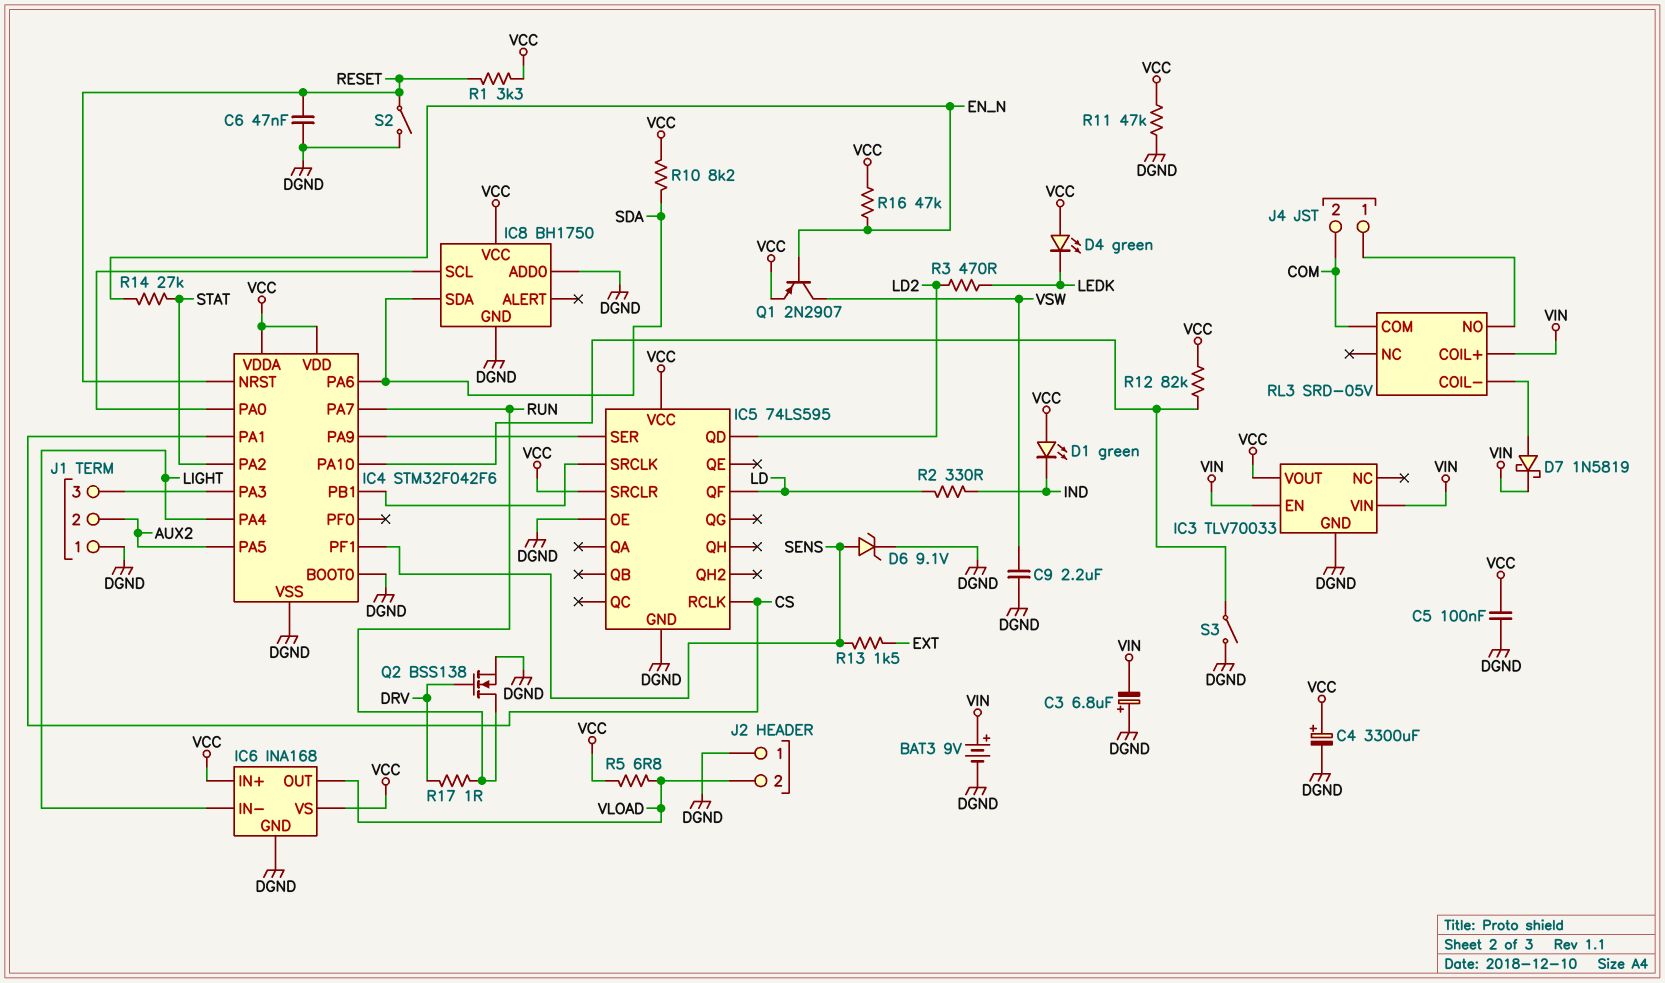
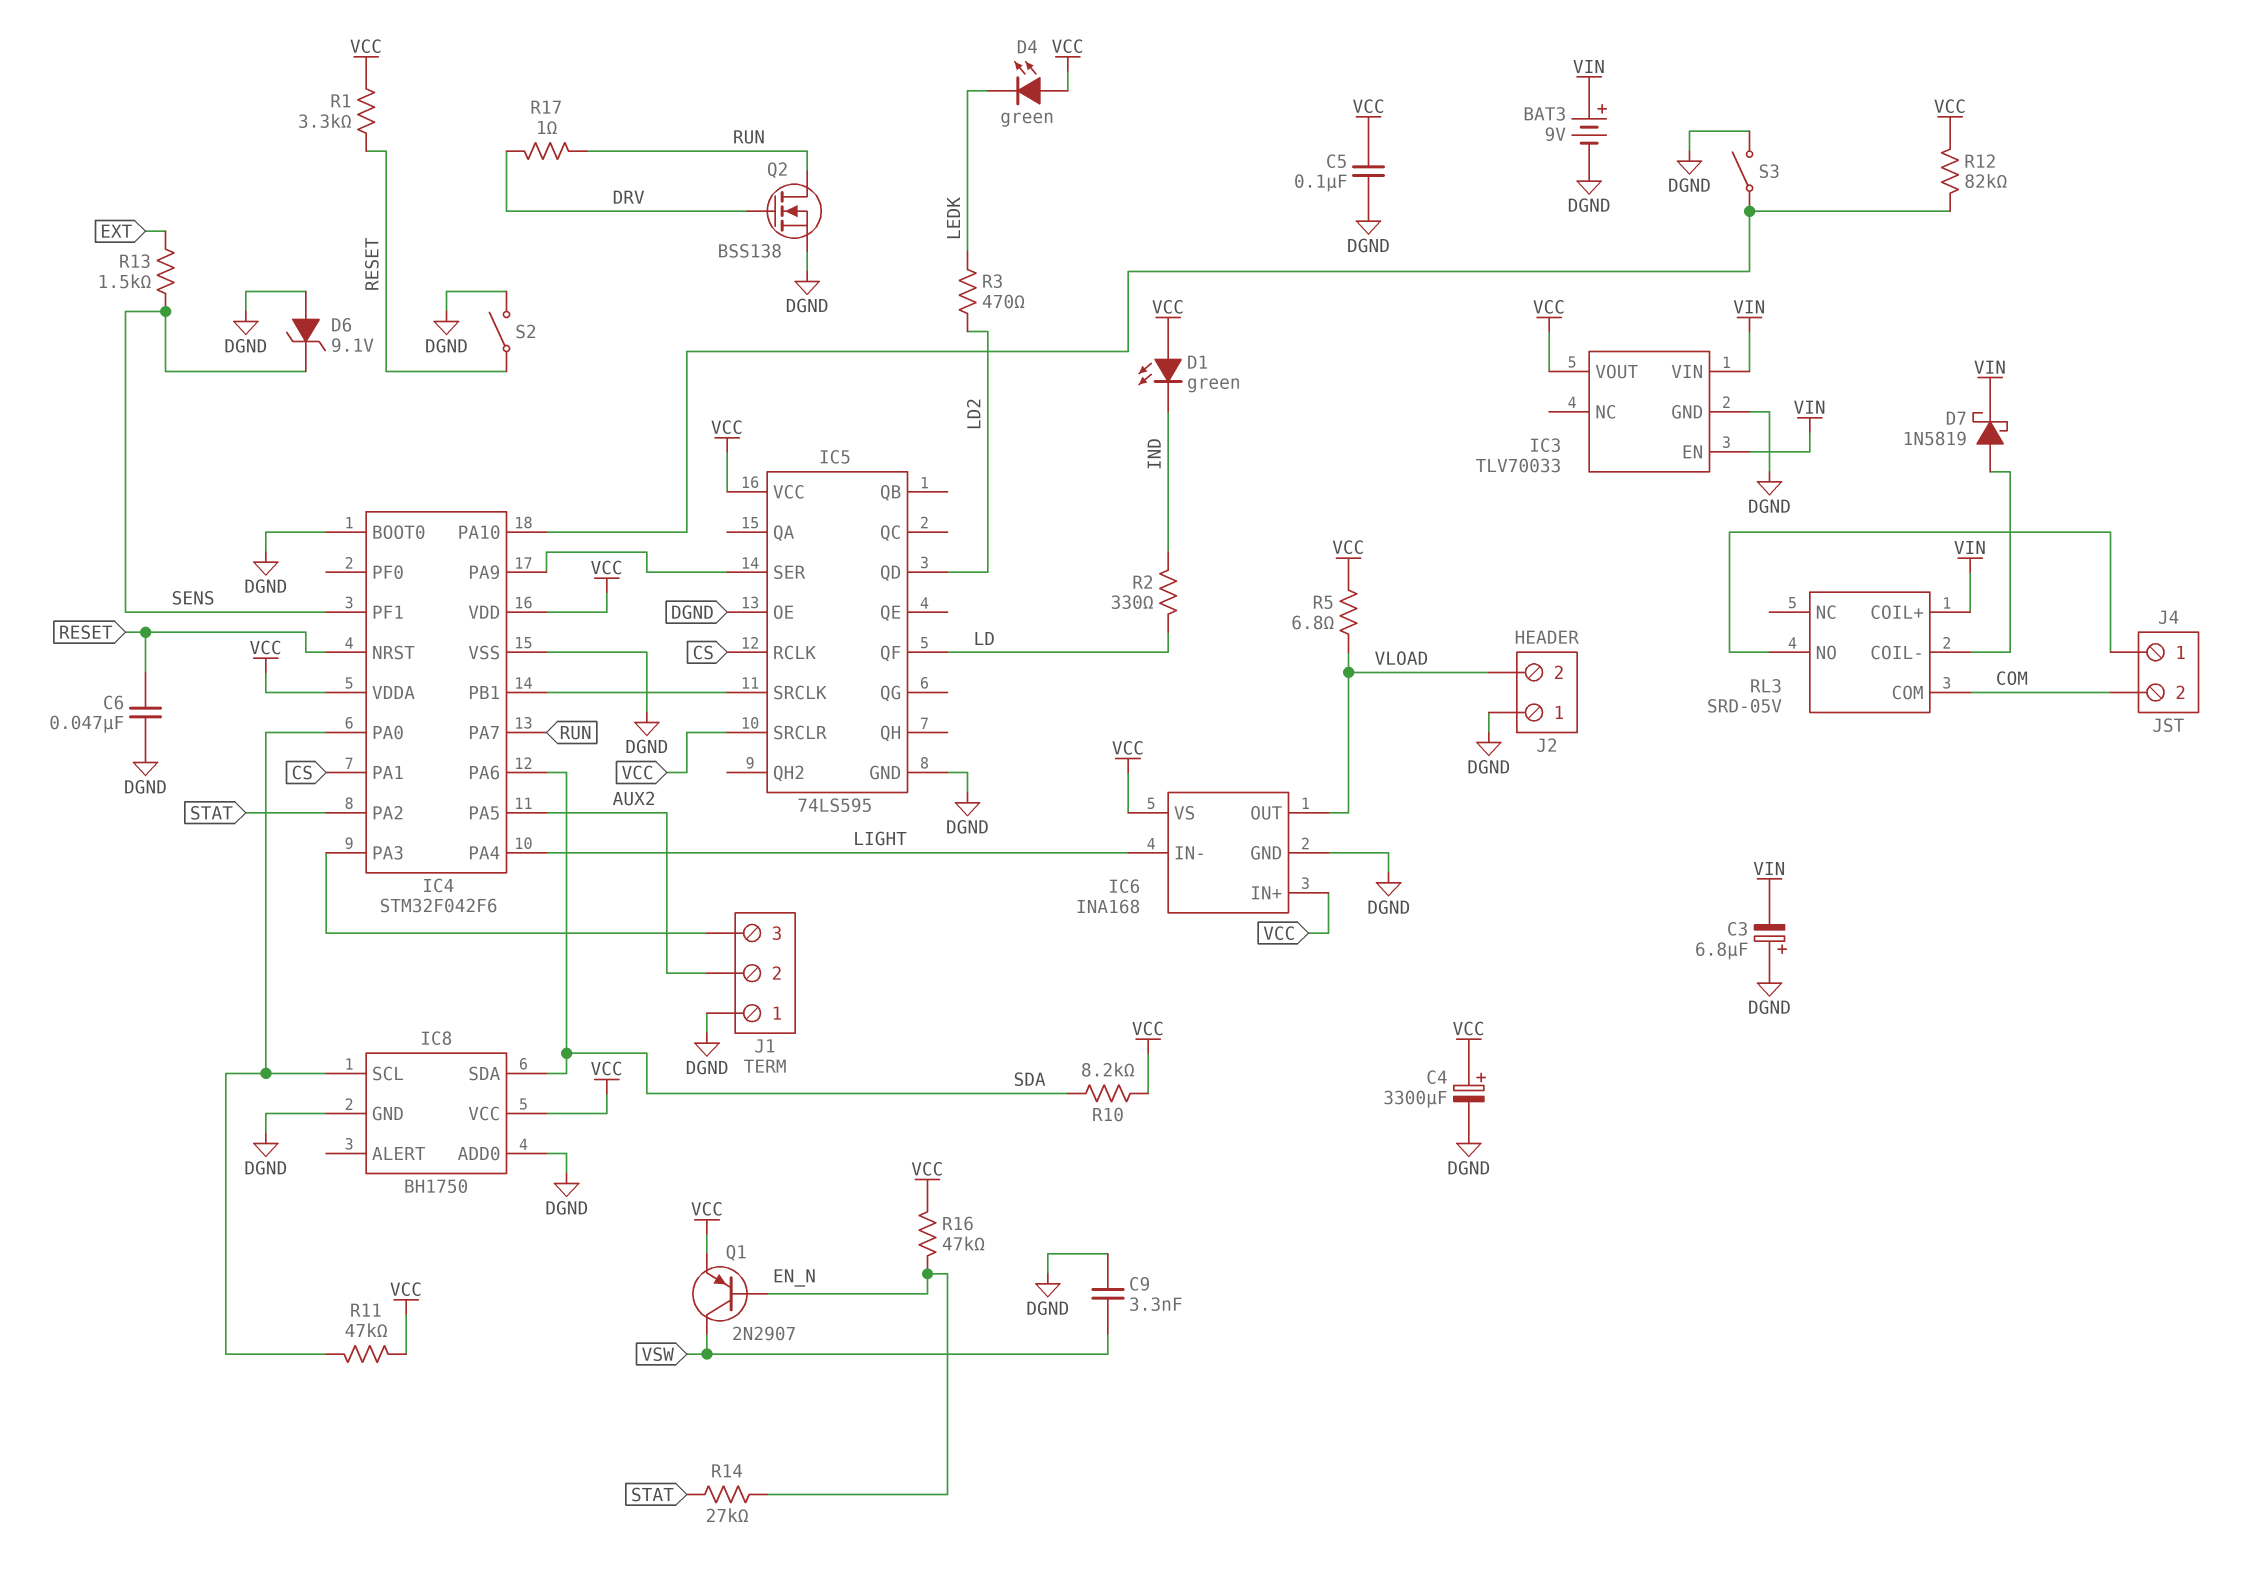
C9: 2.2uF (DGND, VSW) -> 3.3nF (DGND, VSW)
D6: zener 9.1V (A SENS, K DGND) -> zener 9.1V (A DGND, K SENS)
R11: 47k (DGND, VCC) -> 47k (IC4/PA0, VCC)

